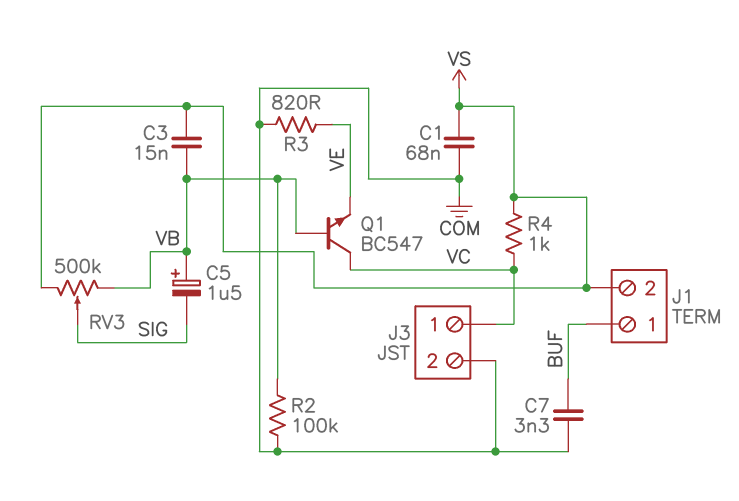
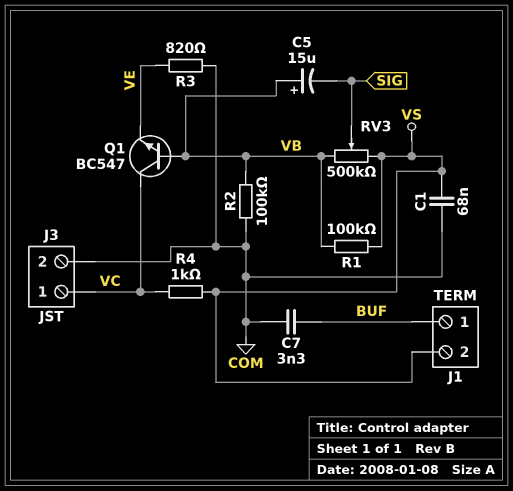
C3: 15nF (VB, VS) -> none
C5: 1.5uF (plus VB, minus SIG) -> 15uF (plus VB, minus SIG)
R1: none -> 100k (VB, VS)

